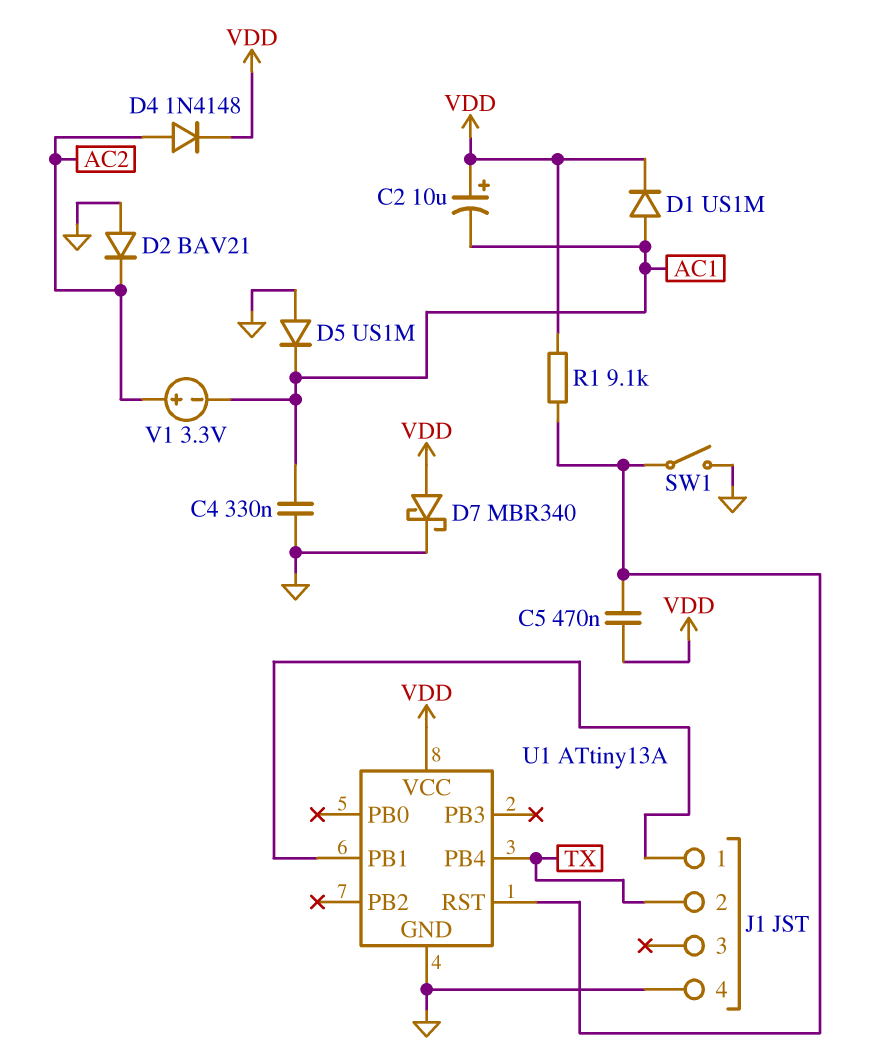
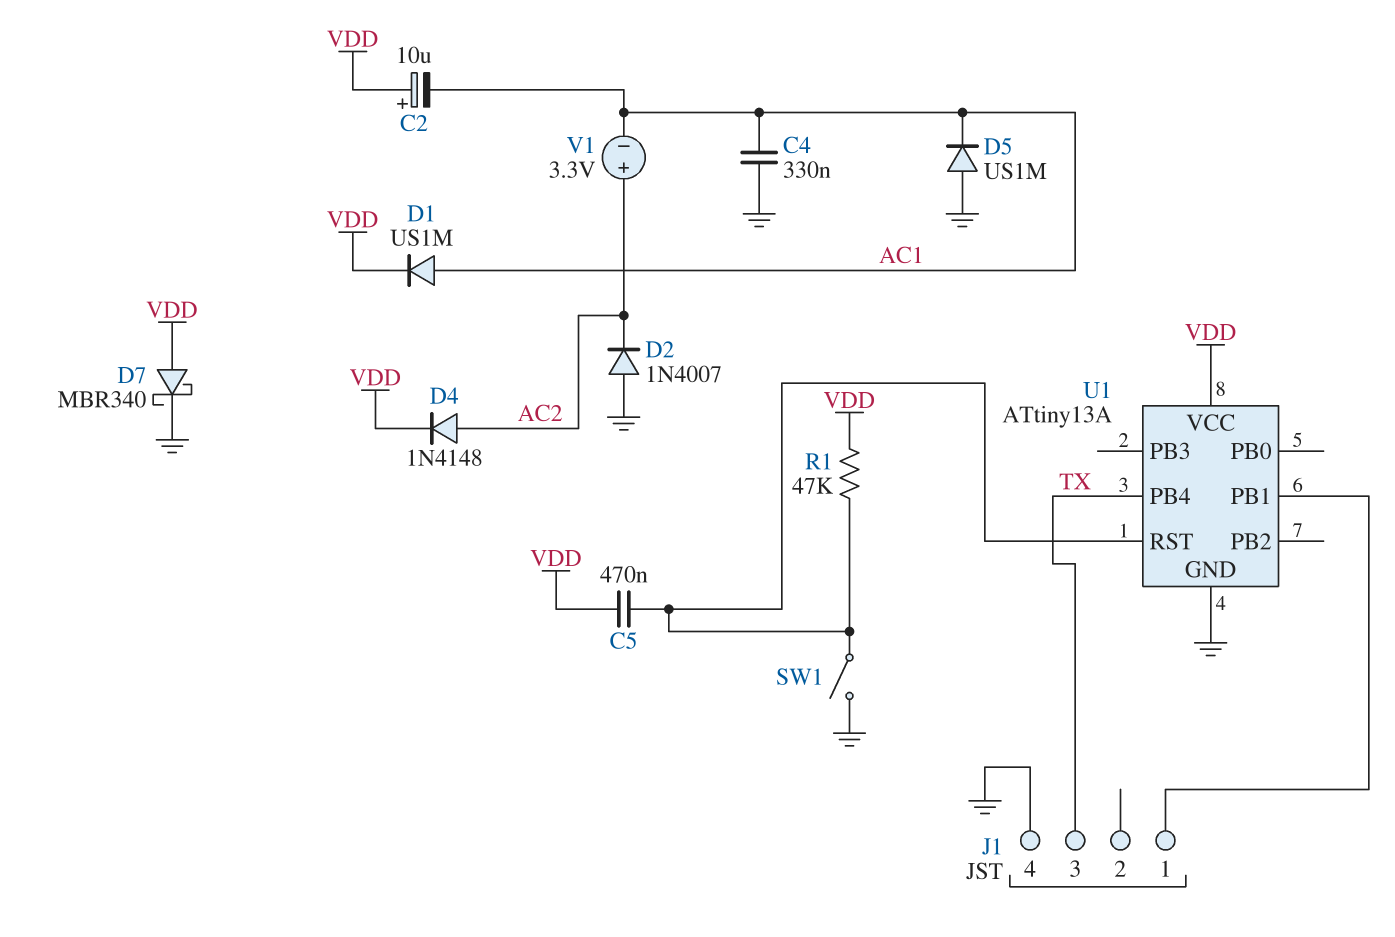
D2: diode BAV21 (A GND, K AC2) -> diode 1N4007 (A GND, K AC2)
J1 pin 2: TX -> none
J1 pin 3: none -> TX
R1: 9.1k (U1/RST, VDD) -> 47k (U1/RST, VDD)

